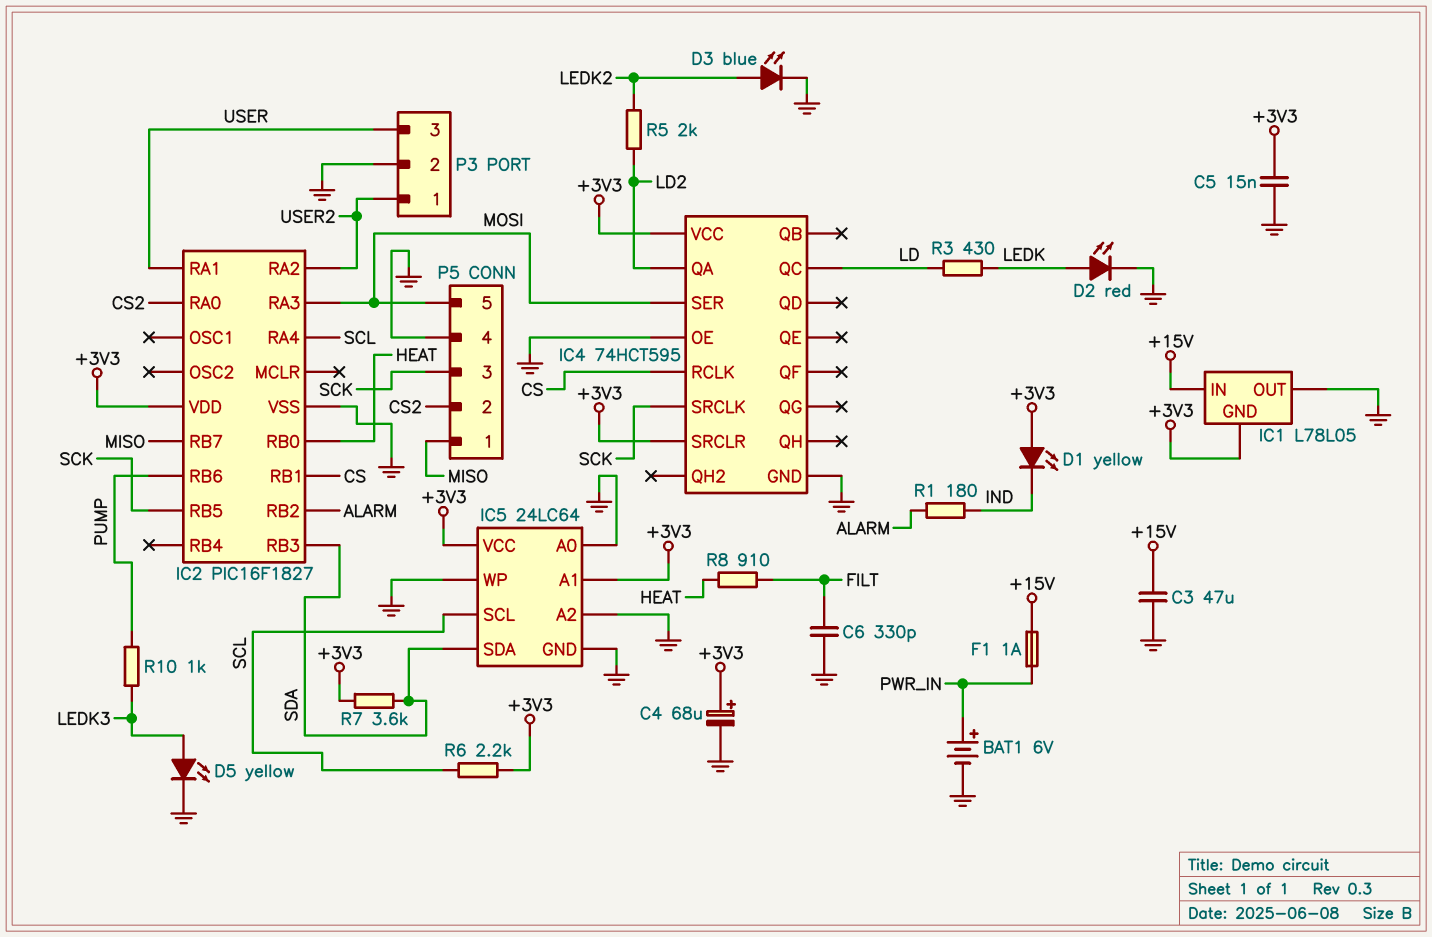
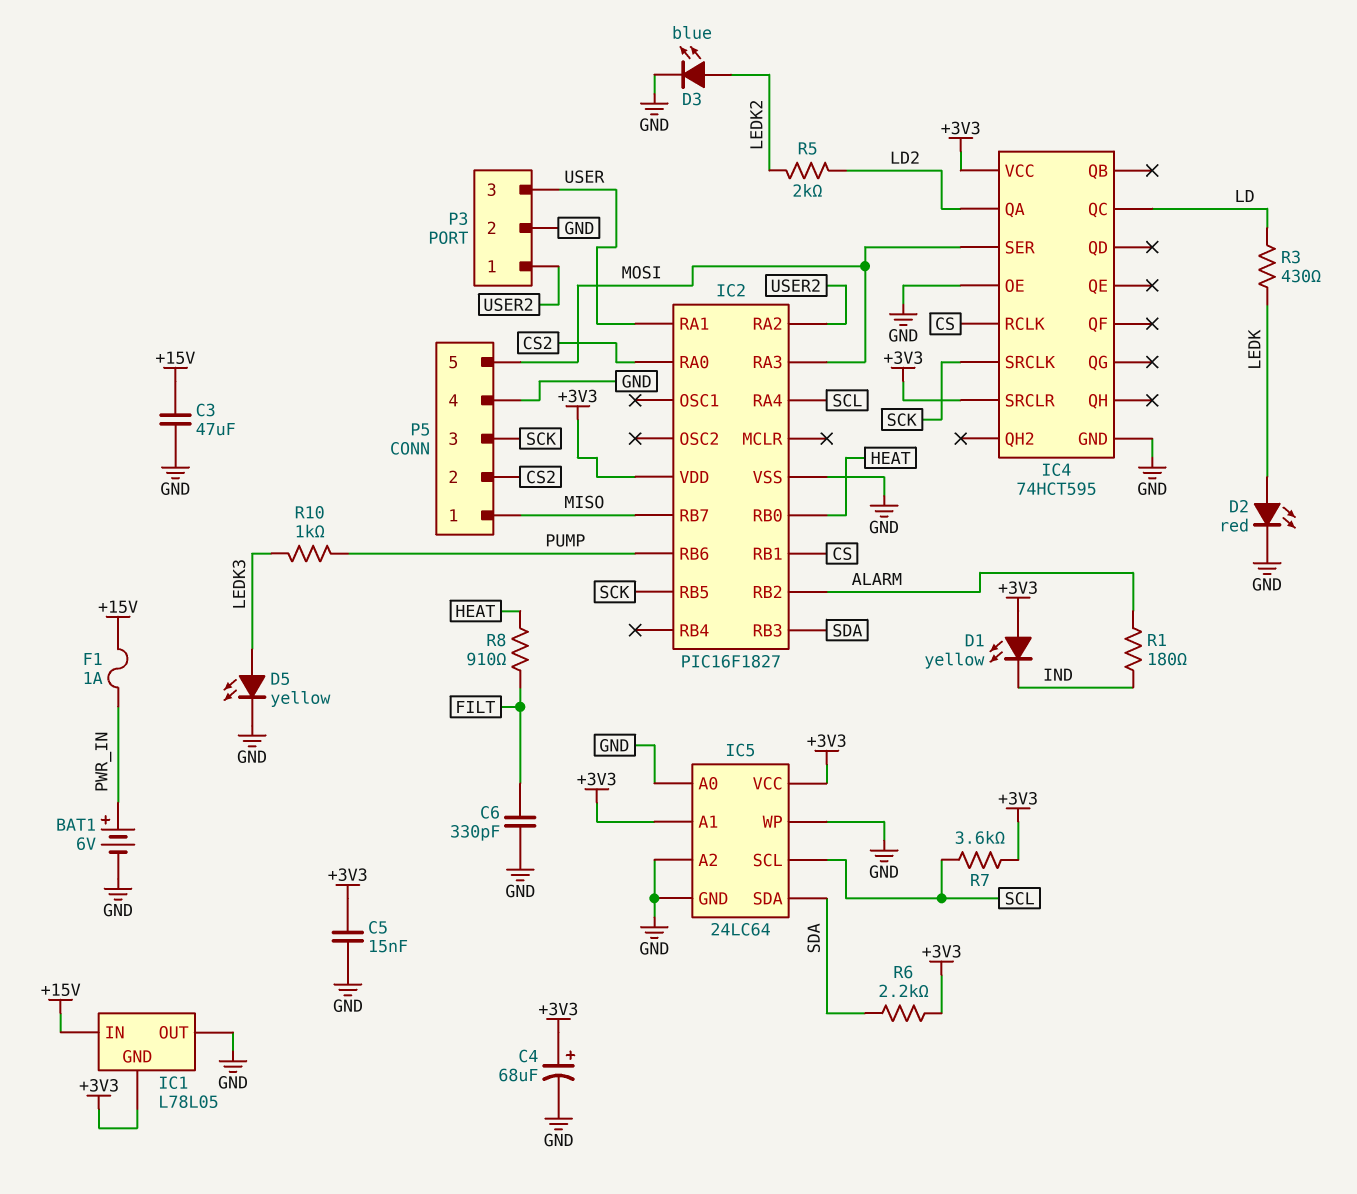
R6: 2.2k (+3V3, SCL) -> 2.2k (+3V3, SDA)
R7: 3.6k (+3V3, SDA) -> 3.6k (+3V3, SCL)

